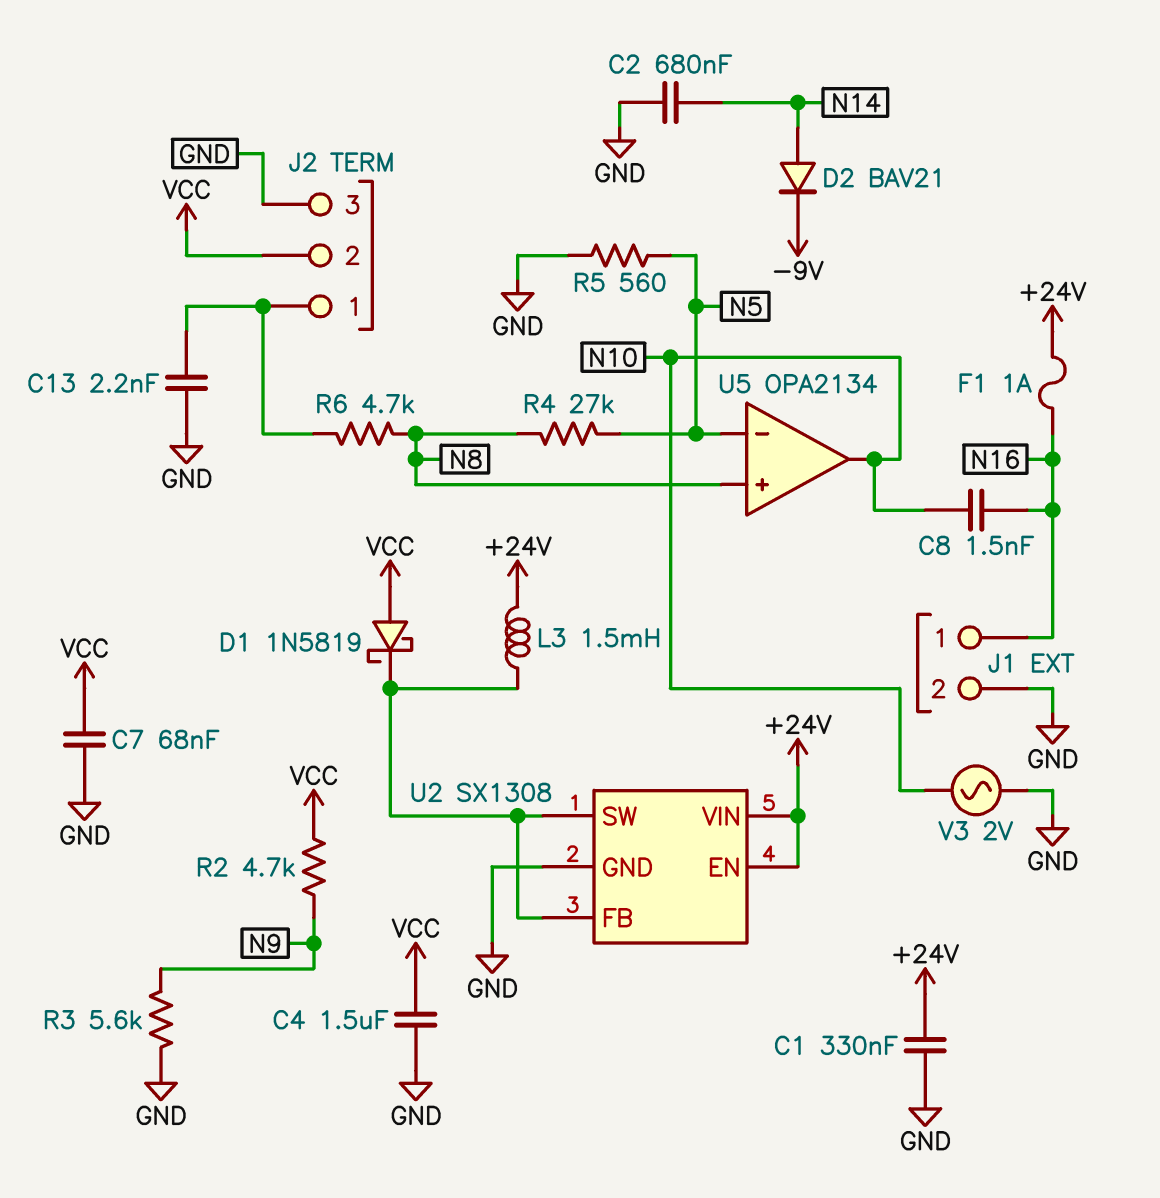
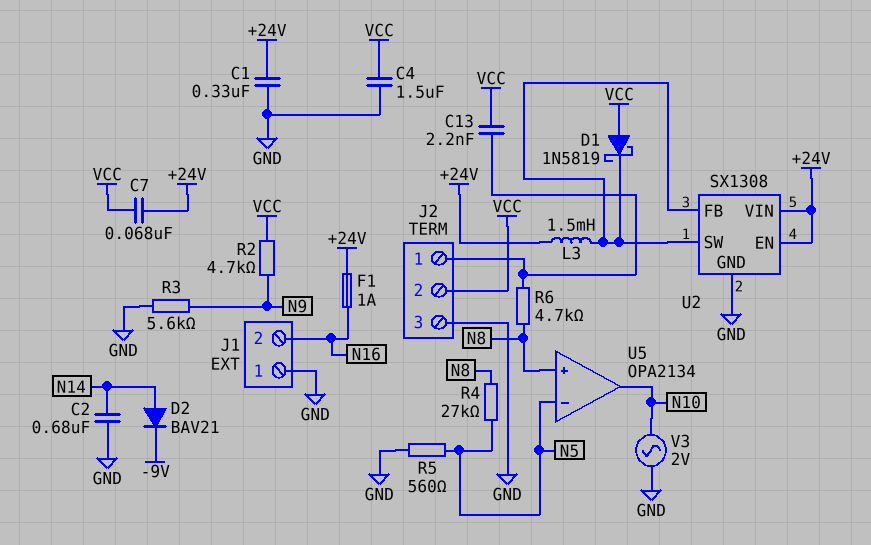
C7: 68nF (GND, VCC) -> 68nF (+24V, VCC)
C8: 1.5nF (N10, N16) -> none
C13: 2.2nF (GND, J2/1) -> 2.2nF (J2/1, VCC)
J1 pin 1: N16 -> GND
J1 pin 2: GND -> N16

